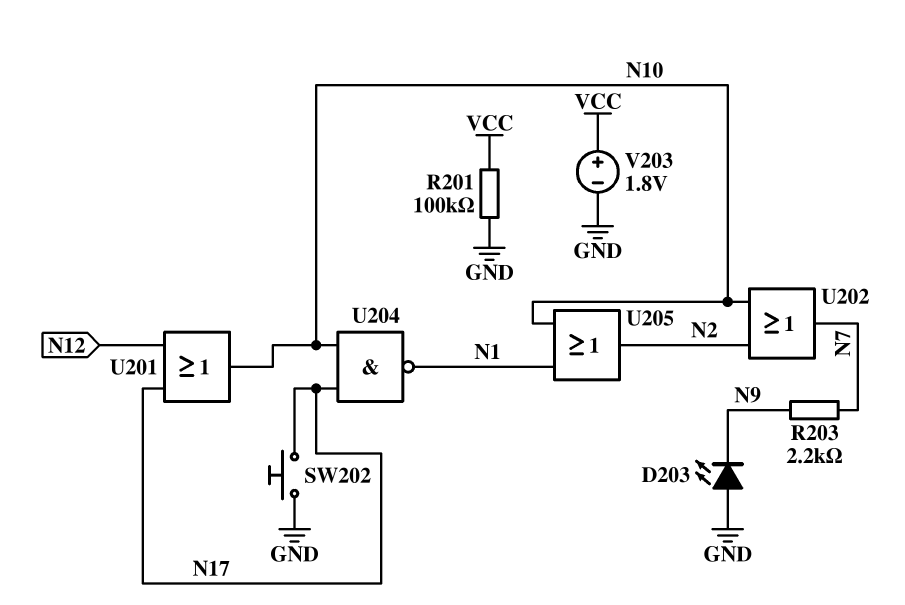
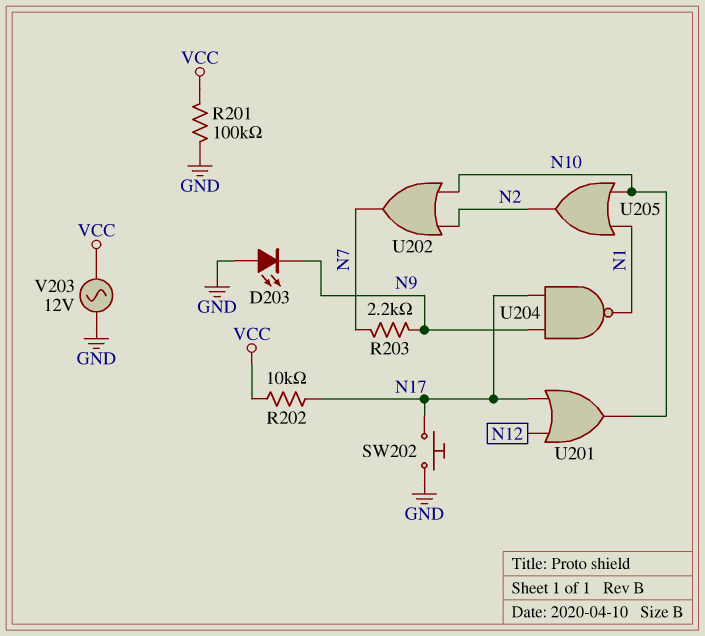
R202: none -> 10k (N17, VCC)
U204: NAND (in N10, in N17, out N1) -> NAND (in N9, in N17, out N1)
V203: 1.8V (plus VCC, minus GND) -> AC 12V (GND, VCC)

